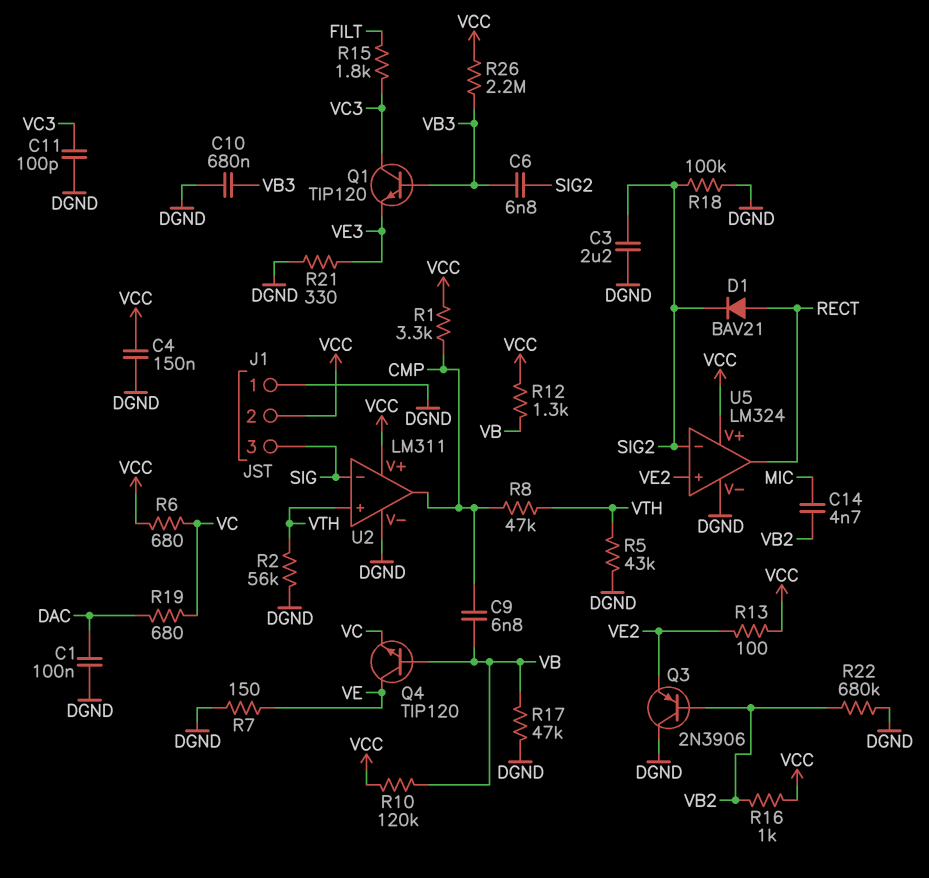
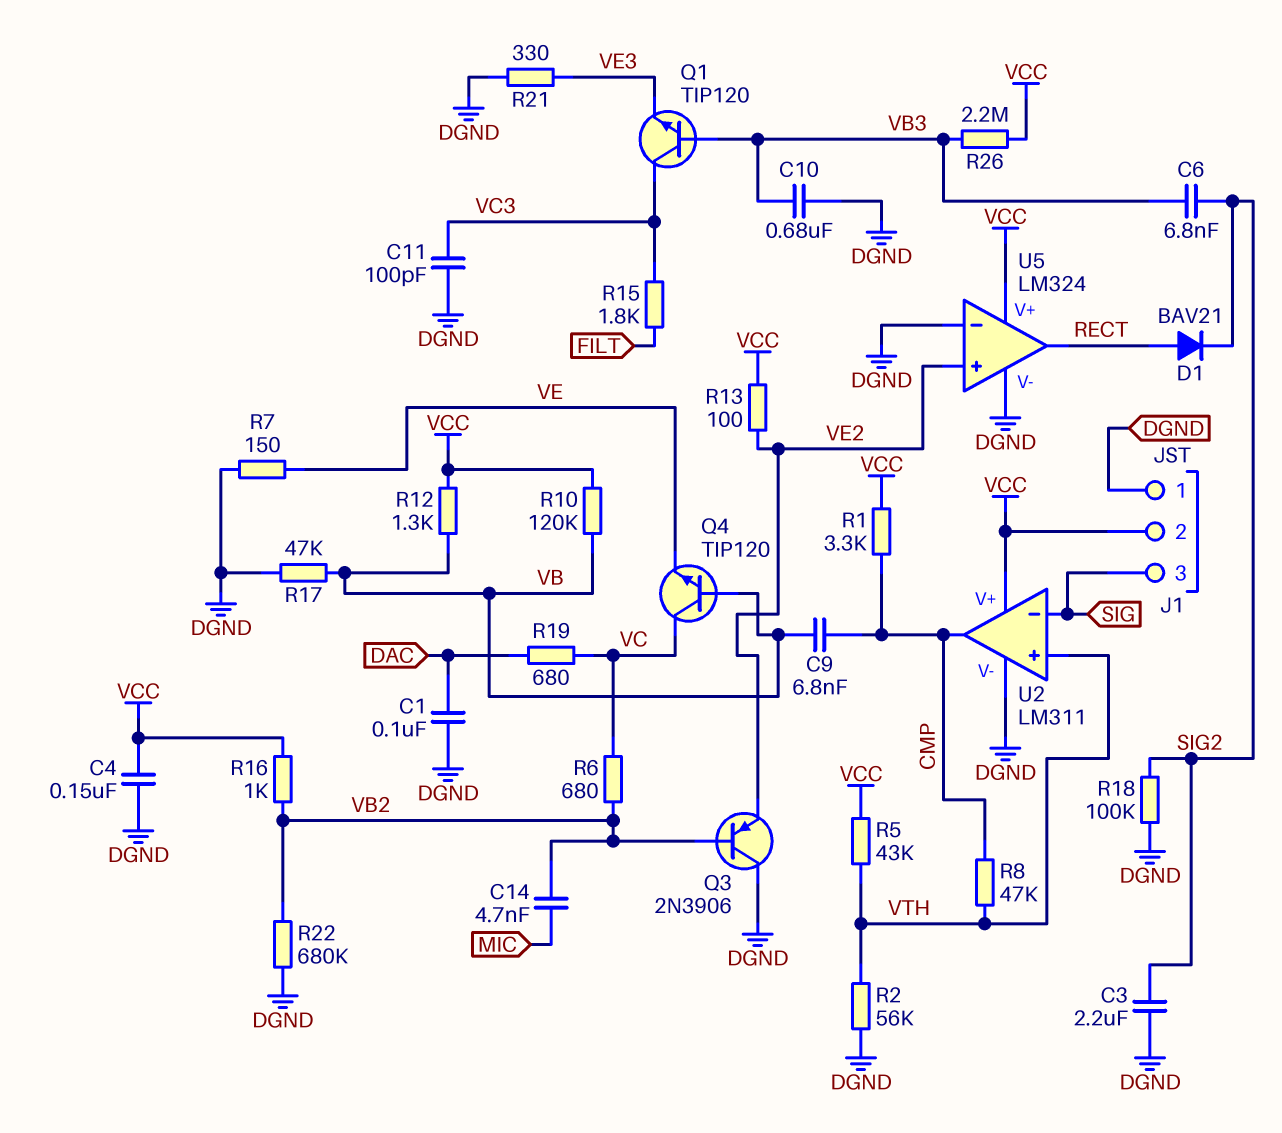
Q4: NPN TIP120 (B VB, C VE, E VC) -> NPN TIP120 (B VB, C VC, E VE)
R5: 43k (DGND, VTH) -> 43k (VCC, VTH)
R6: 680 (VC, VCC) -> 680 (VB2, VC)
U5 pin in-: SIG2 -> DGND

